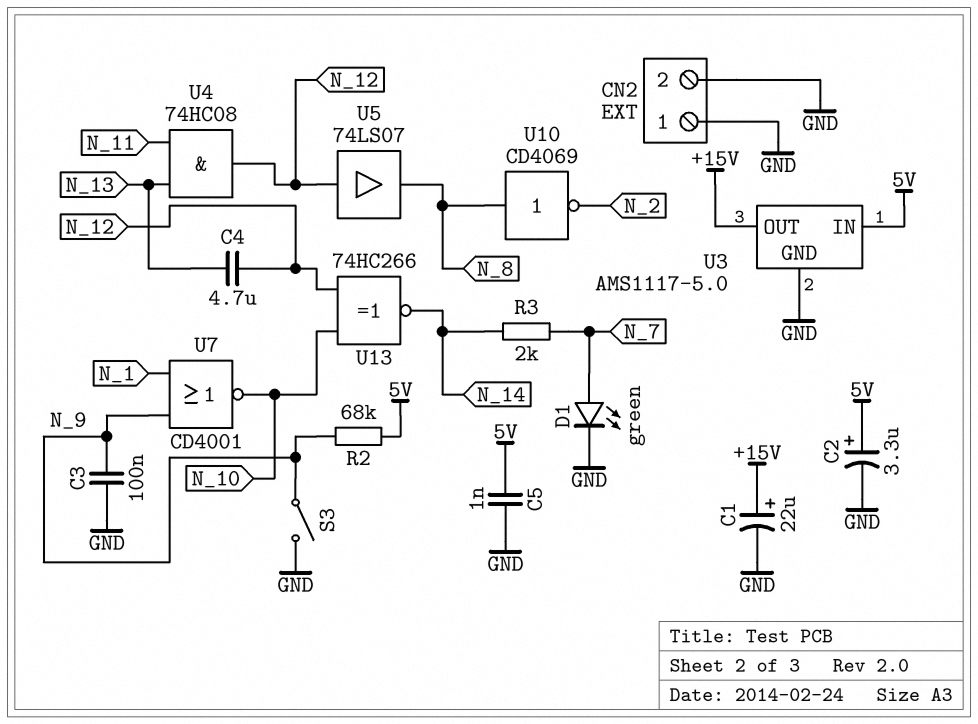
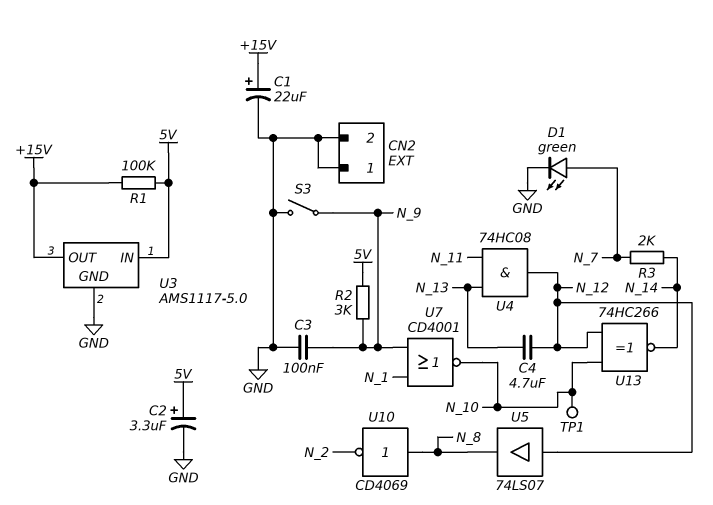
C5: 1nF (5V, GND) -> none
R1: none -> 100k (+15V, 5V)
R2: 68k (5V, N_9) -> 3k (5V, N_9)
TP1: none -> test point (N_10)

